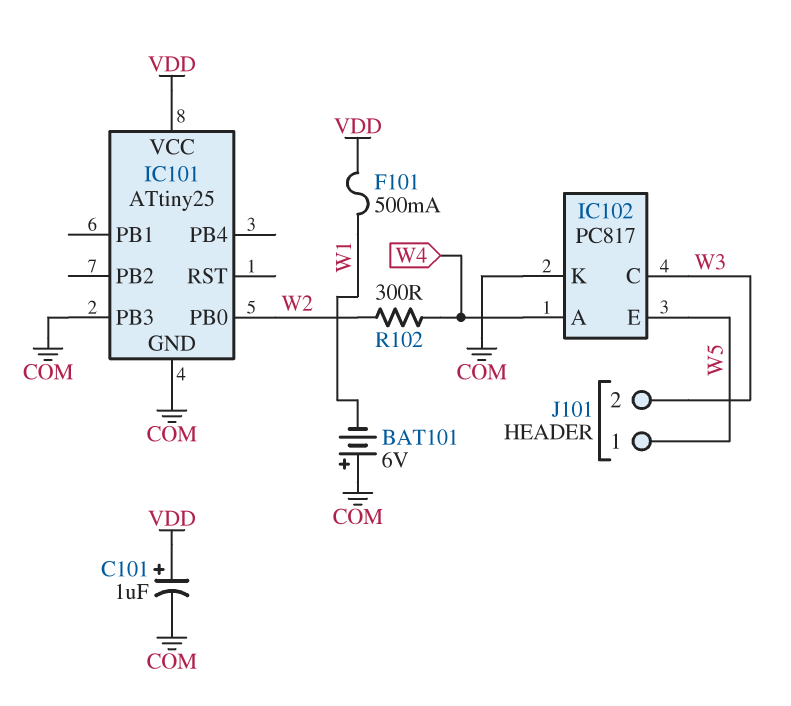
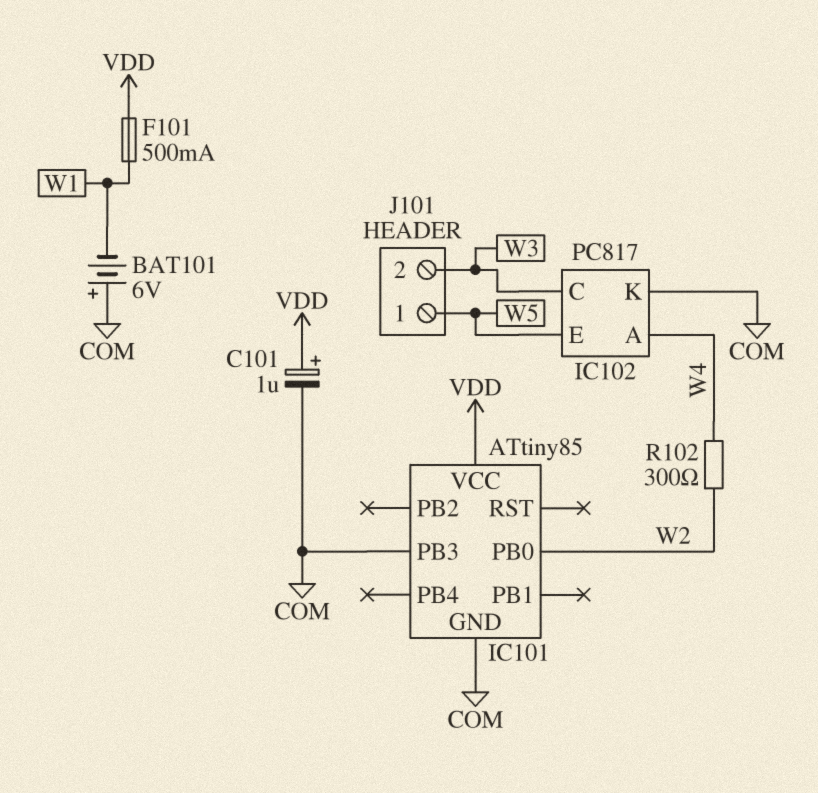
IC101: ATtiny25 -> ATtiny85

